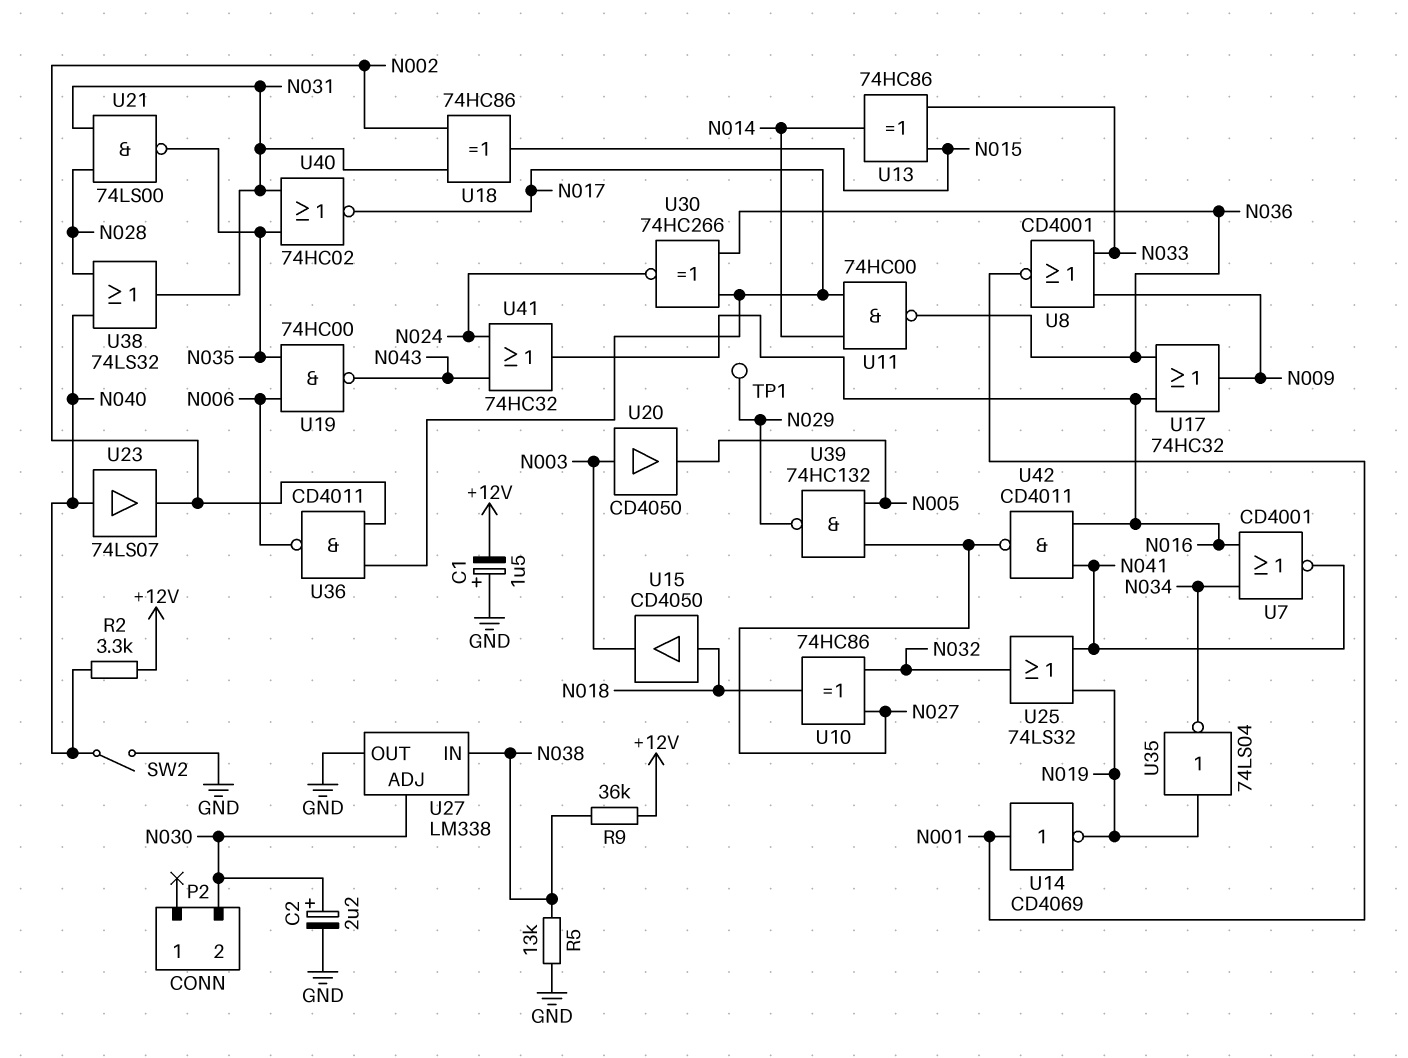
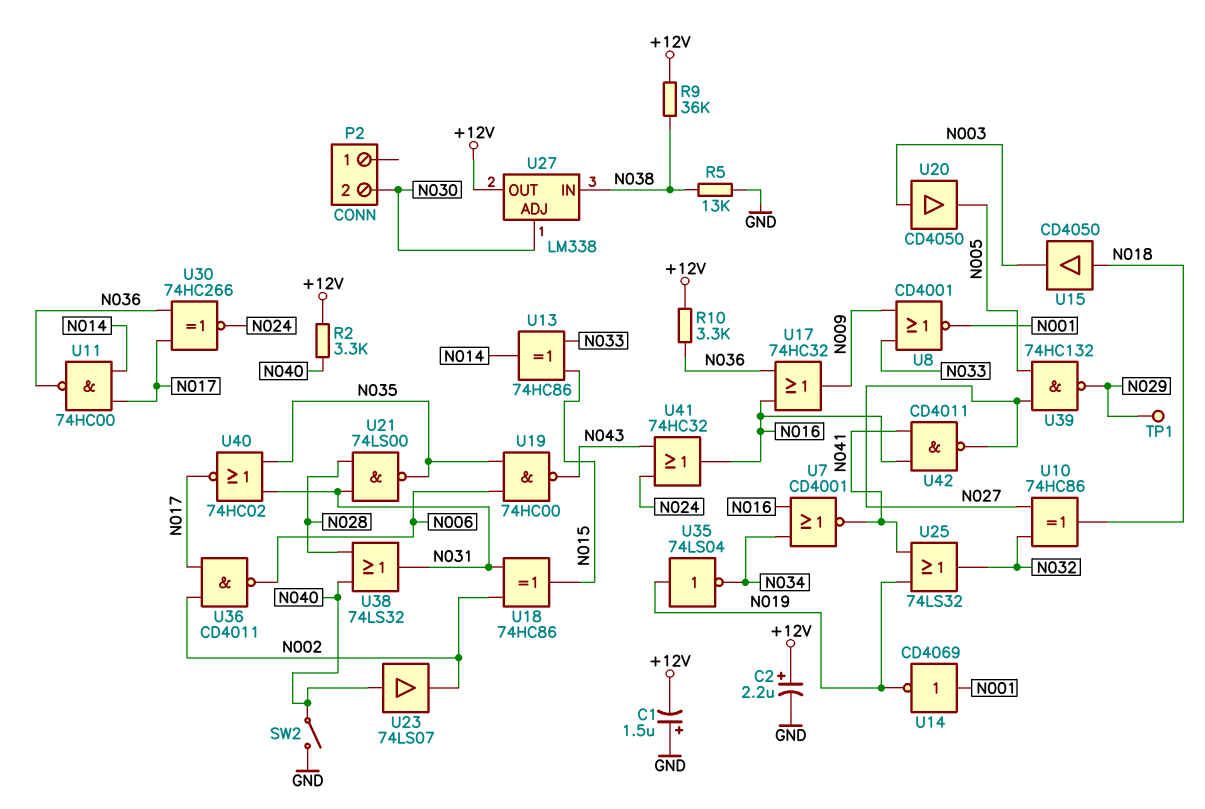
C2: 2.2uF (plus N030, minus GND) -> 2.2uF (plus +12V, minus GND)
R10: none -> 3.3k (+12V, N036)
U27 pin OUT: GND -> +12V

